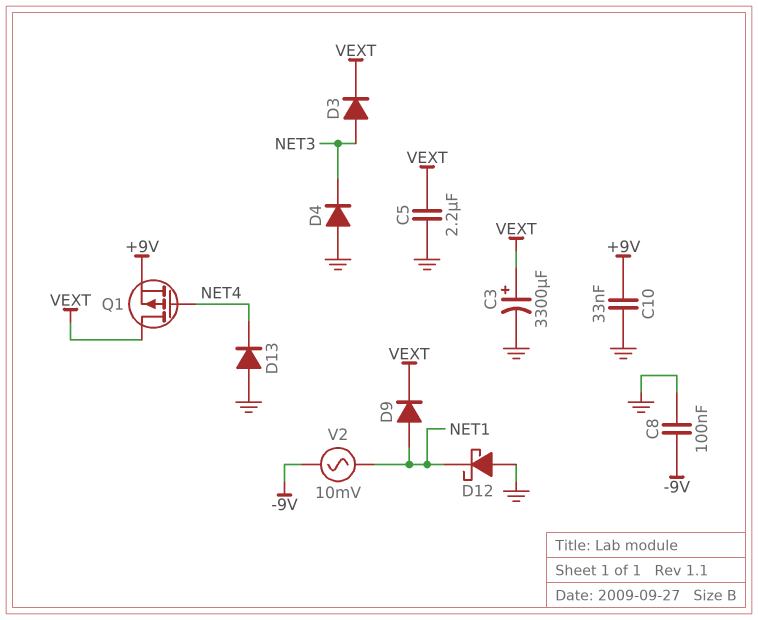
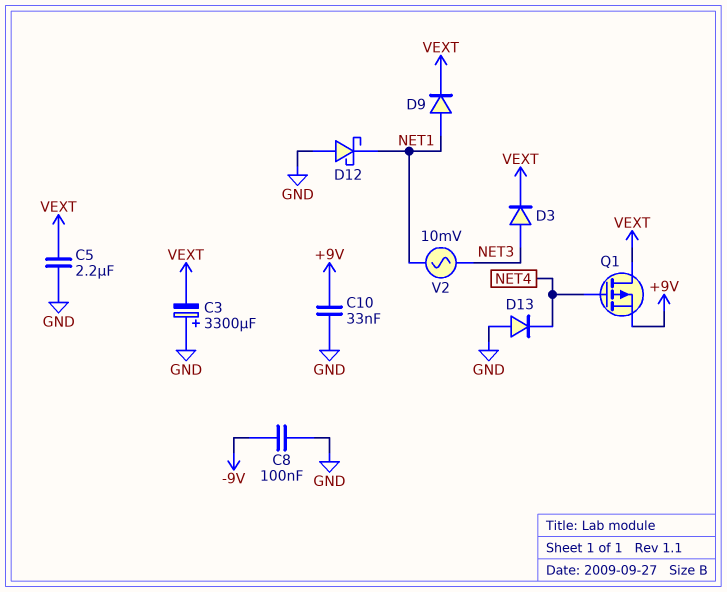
C3: 3300uF (plus VEXT, minus GND) -> 3300uF (plus GND, minus VEXT)
D4: diode (A GND, K NET3) -> none
V2: AC 10mV (-9V, NET1) -> AC 10mV (NET1, NET3)

